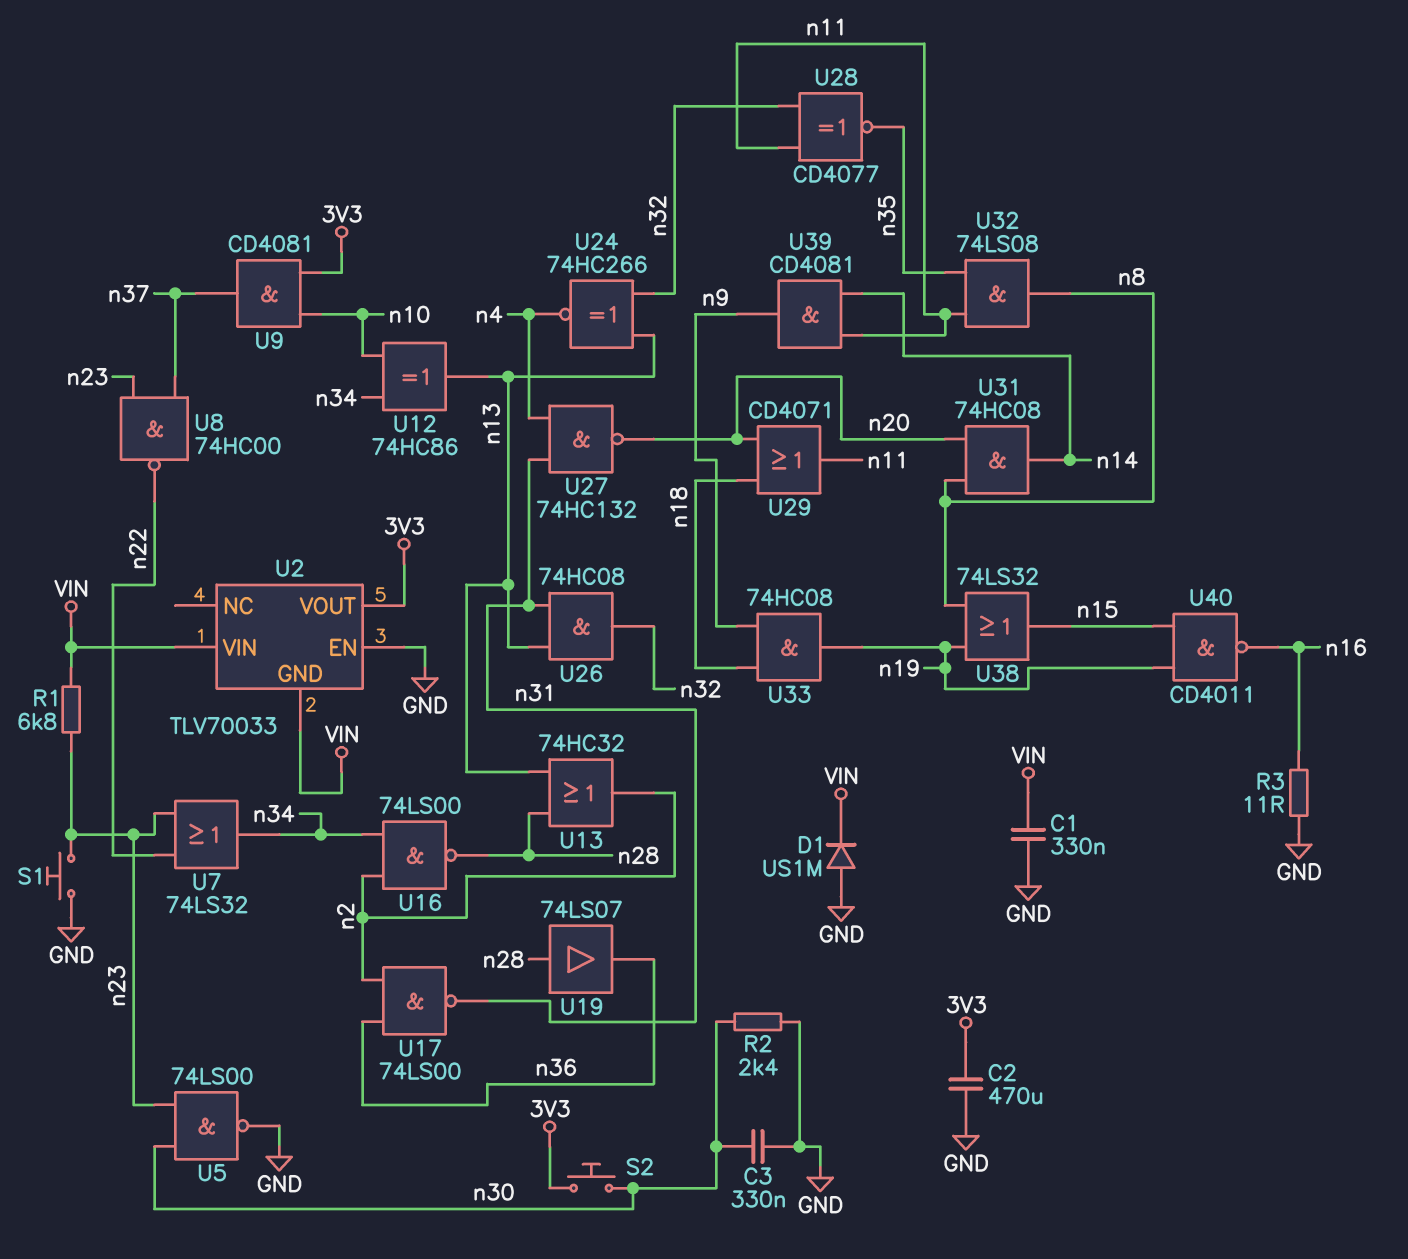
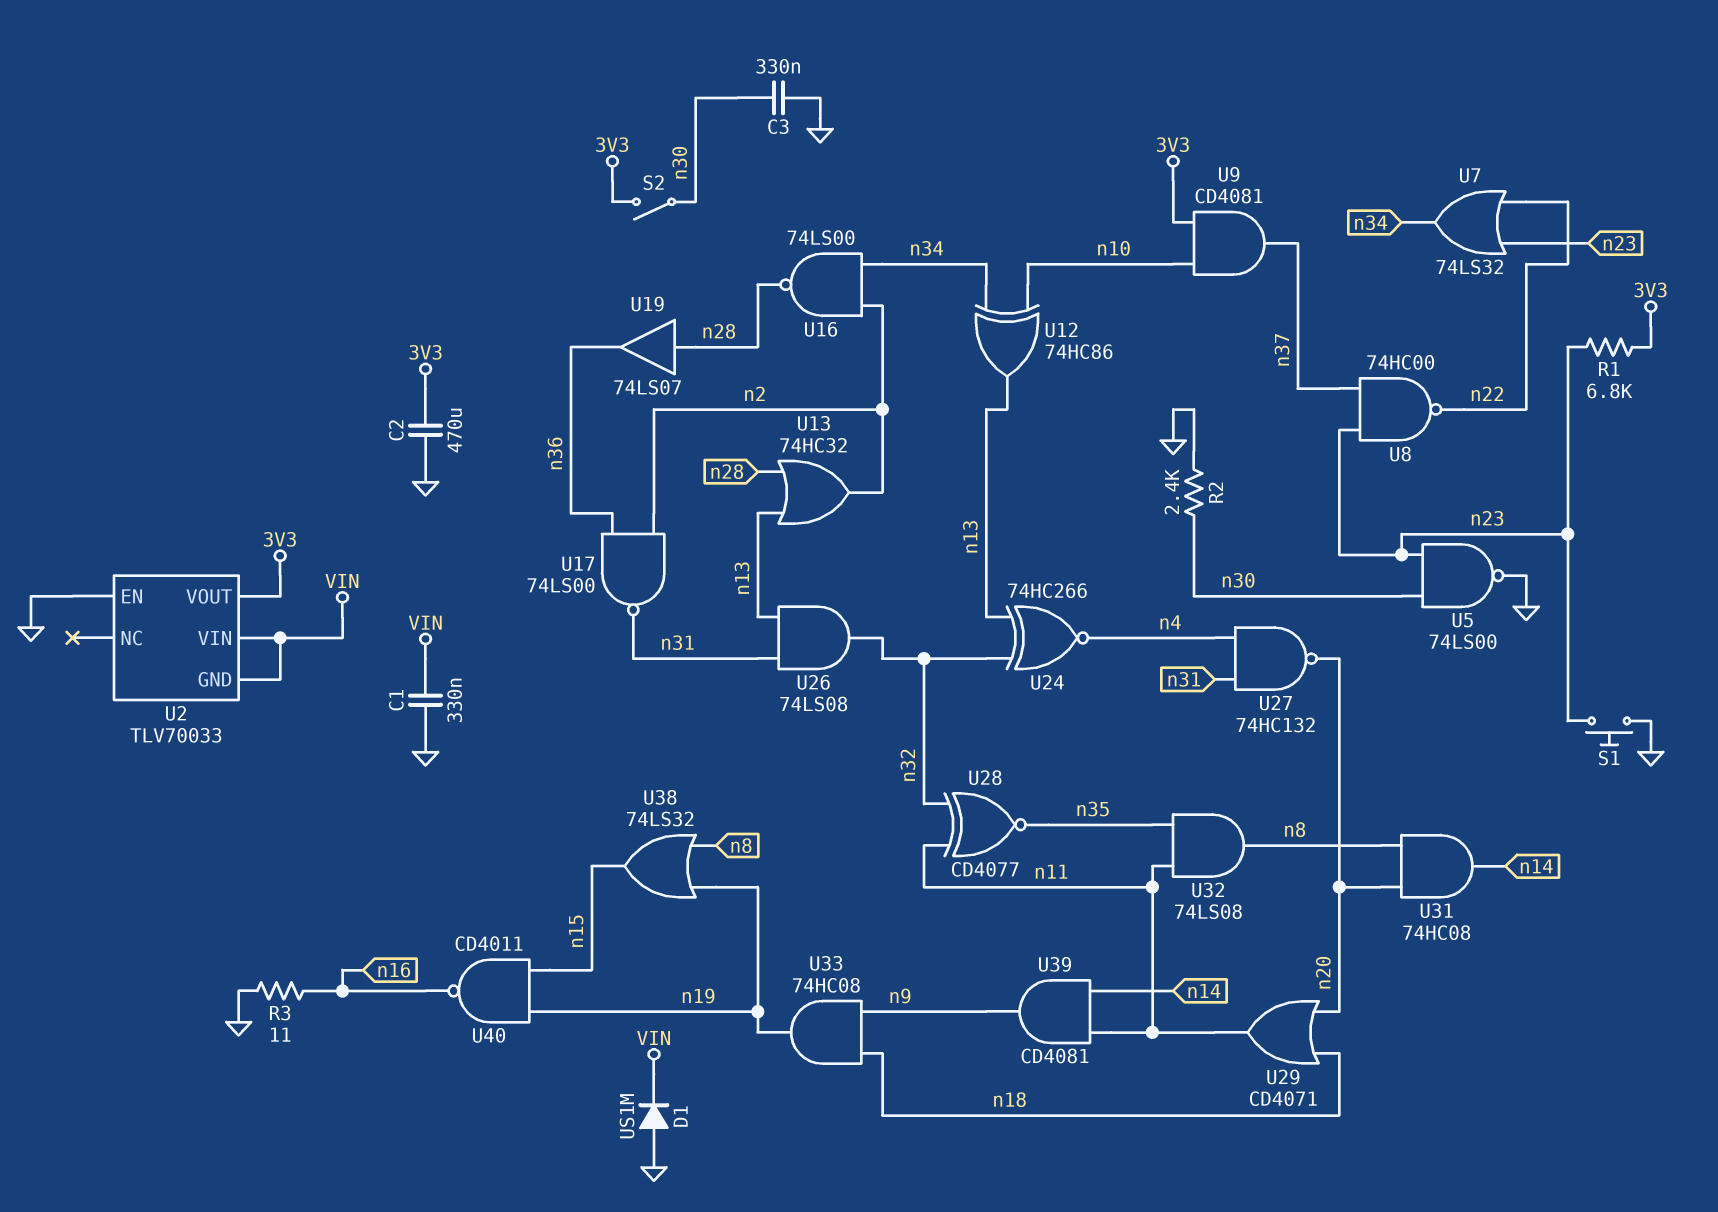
R1: 6.8k (VIN, n23) -> 6.8k (3V3, n23)
S2: button (3V3, n30) -> switch (3V3, n30)
U26: AND 74HC08 (in n13, in n31, out n32) -> AND 74LS08 (in n13, in n31, out n32)

